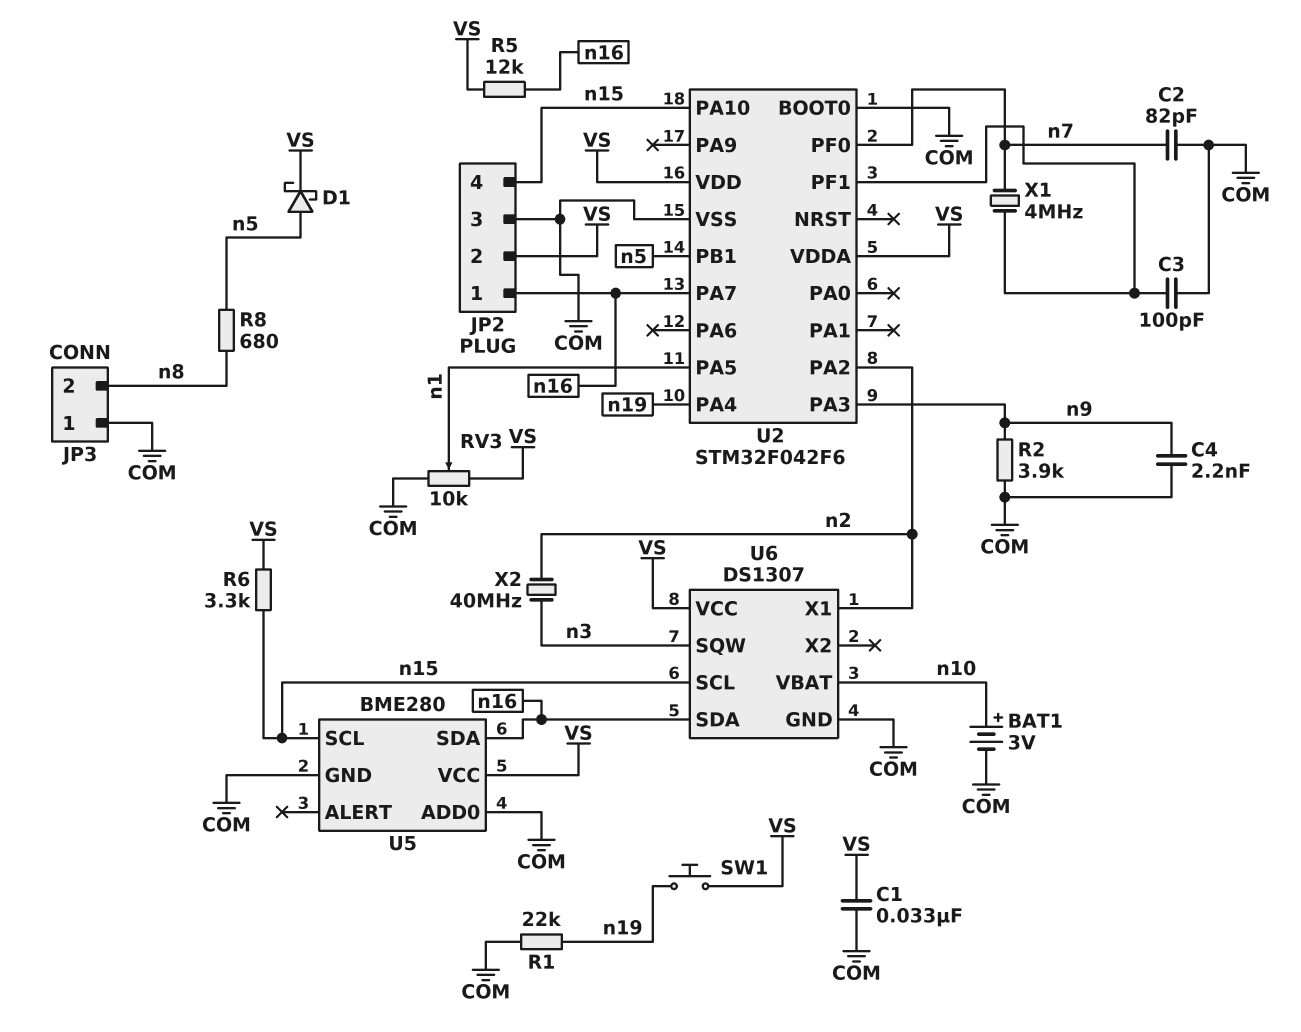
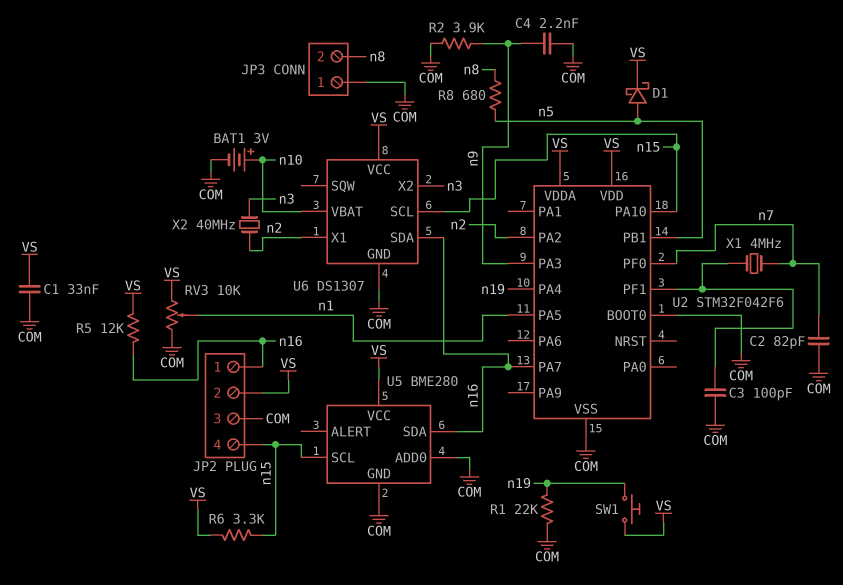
U6 pin SQW: n3 -> none
U6 pin X2: none -> n3

